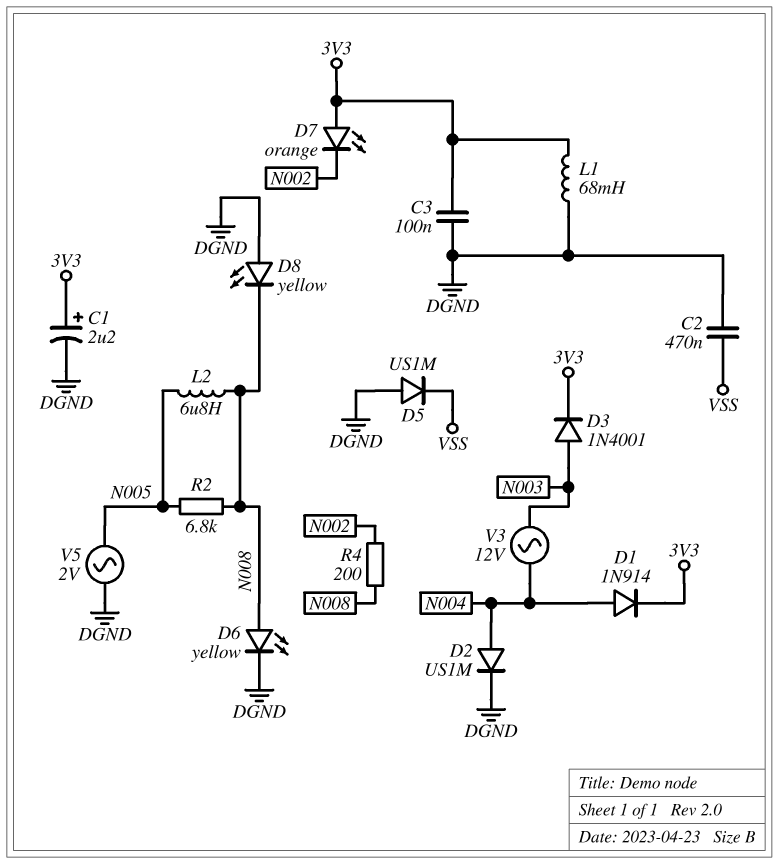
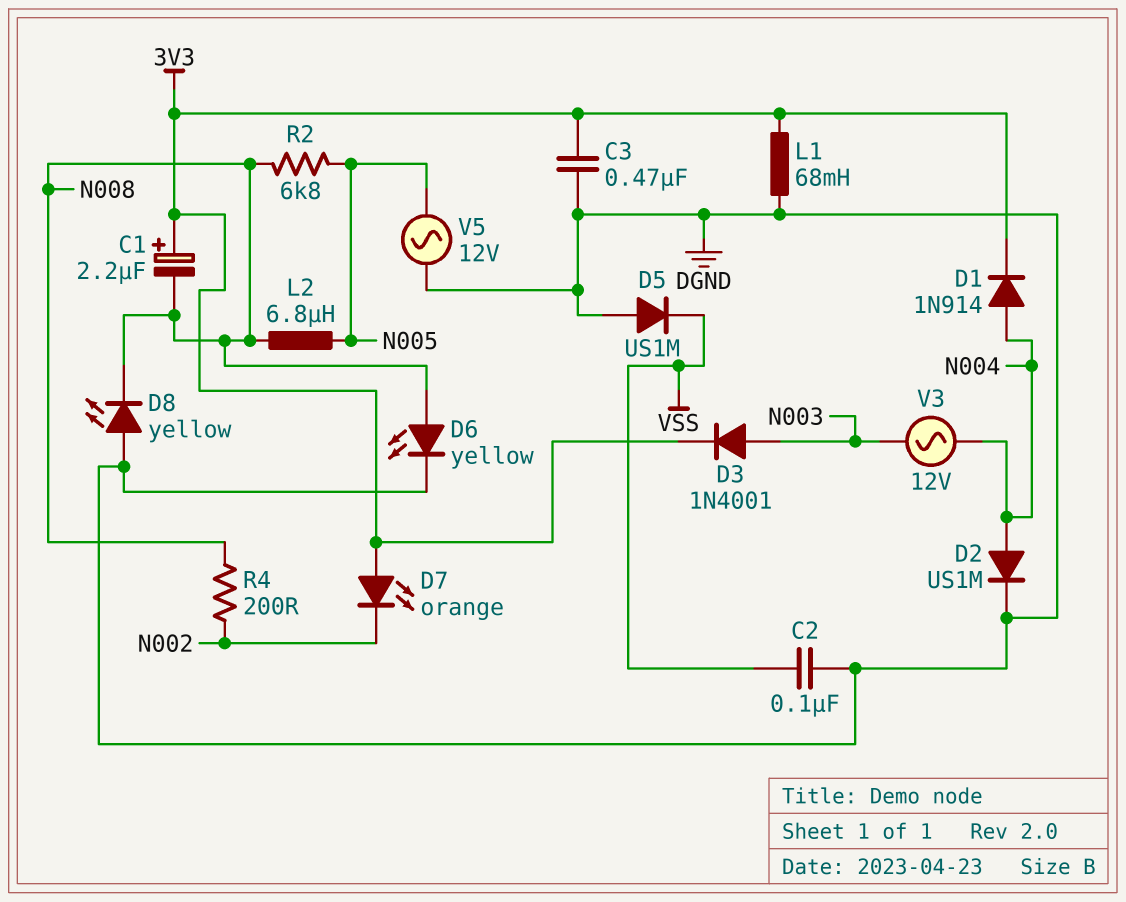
C1: 2.2uF (plus 3V3, minus DGND) -> 2.2uF (plus 3V3, minus N008)
C2: 470nF (DGND, VSS) -> 100nF (DGND, VSS)
C3: 100nF (3V3, DGND) -> 470nF (3V3, DGND)
V5: AC 2V (DGND, N005) -> AC 12V (DGND, N005)

